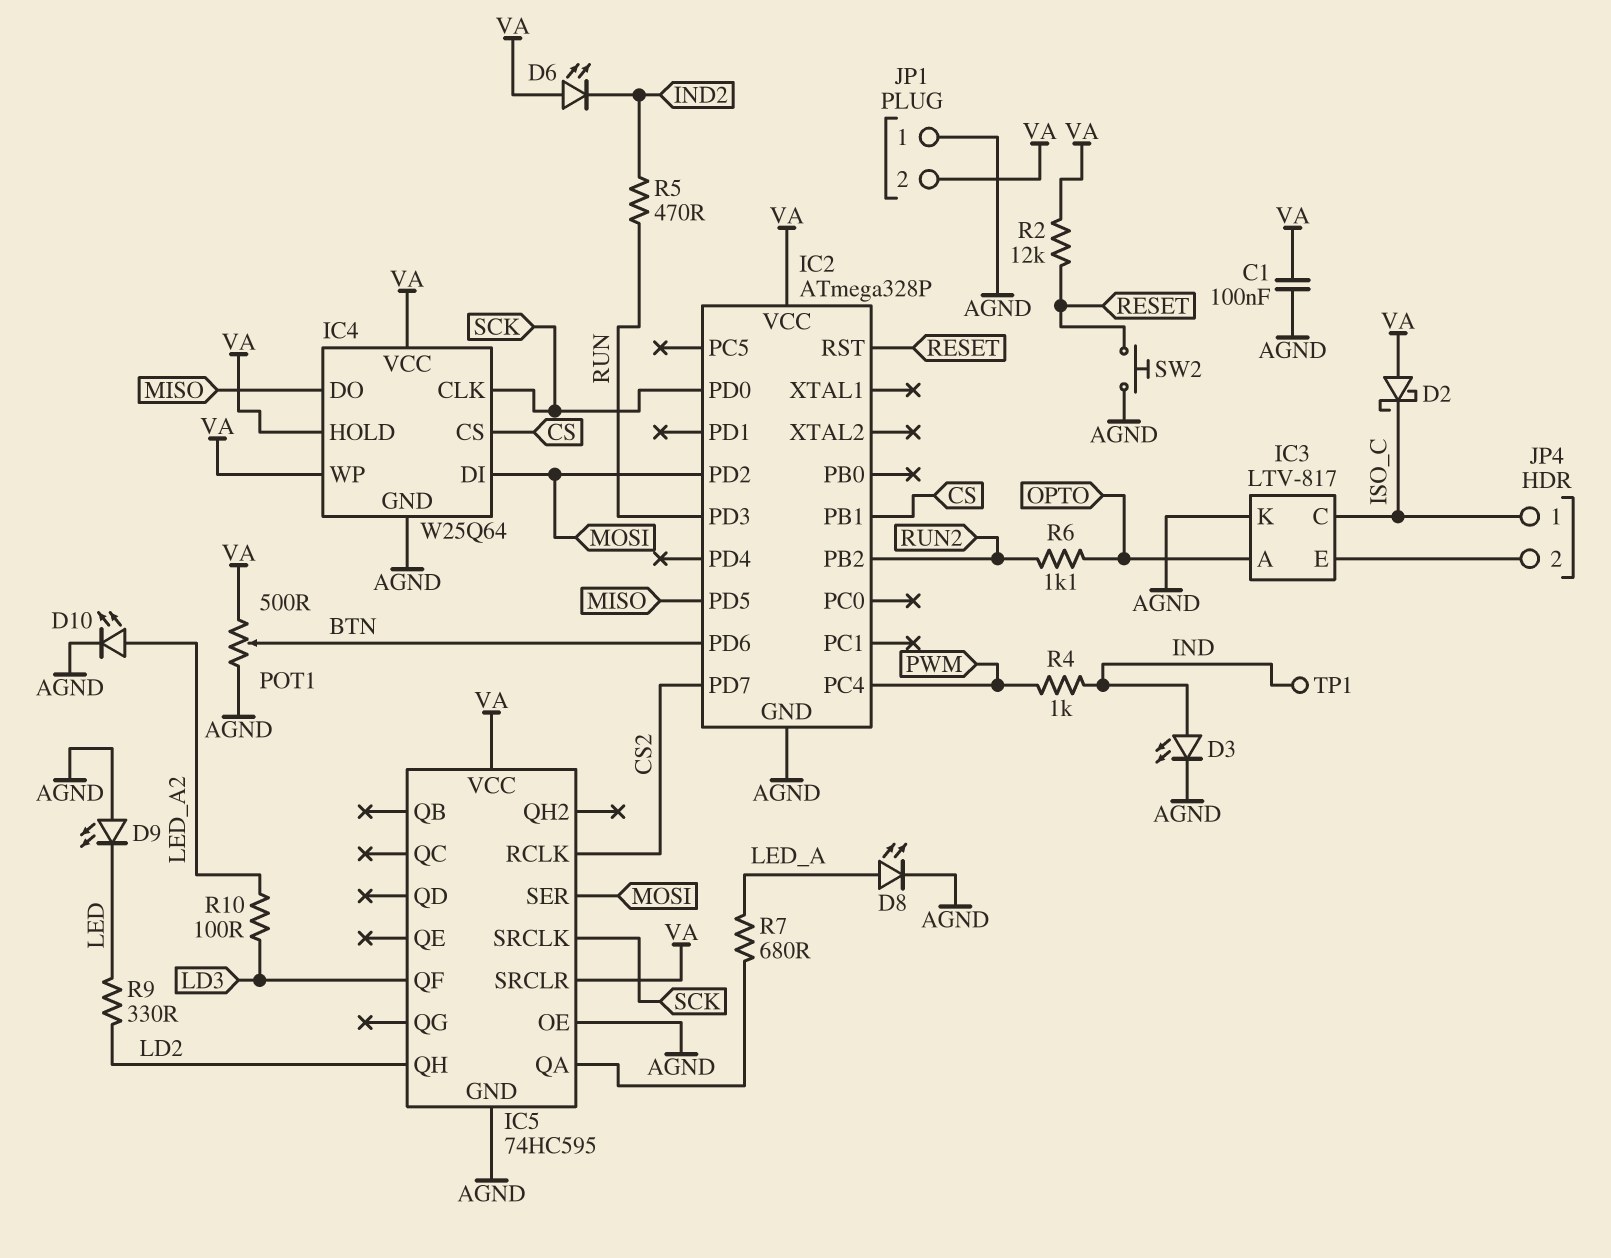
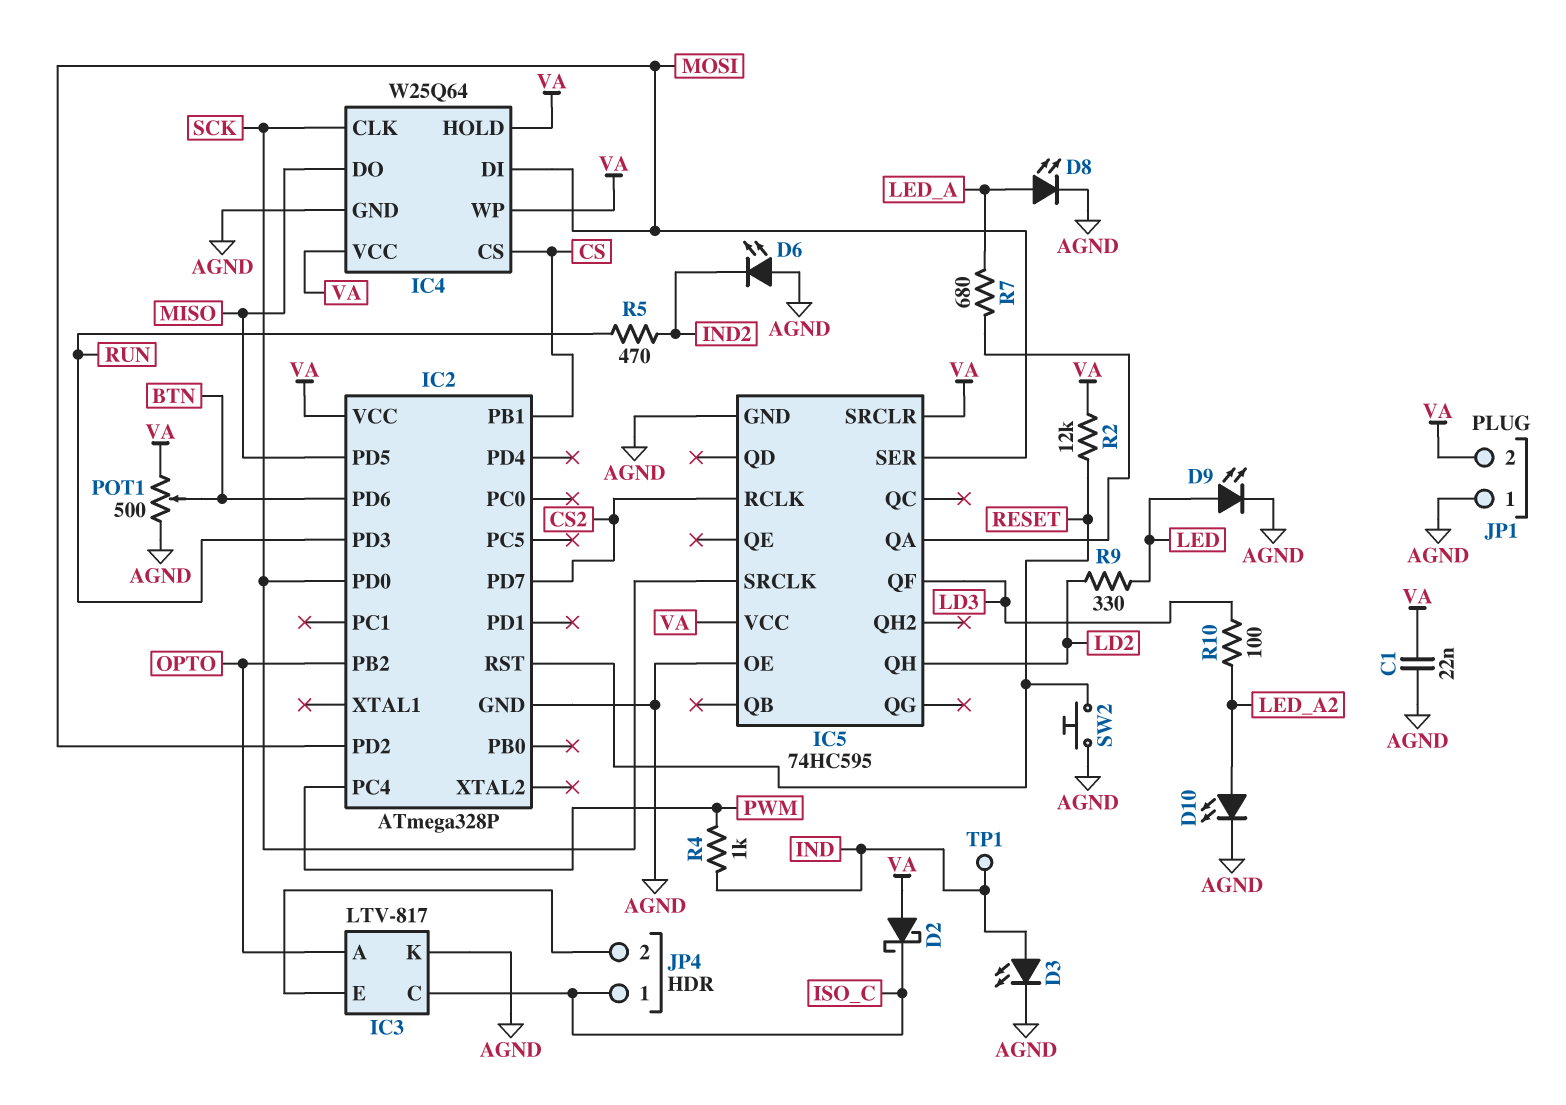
C1: 100nF (AGND, VA) -> 22nF (AGND, VA)
D6: LED (A VA, K IND2) -> LED (A AGND, K IND2)
D9: LED (A AGND, K LED) -> LED (A LED, K AGND)
IC2 pin PB2: RUN2 -> OPTO
R6: 1.1k (OPTO, RUN2) -> none

